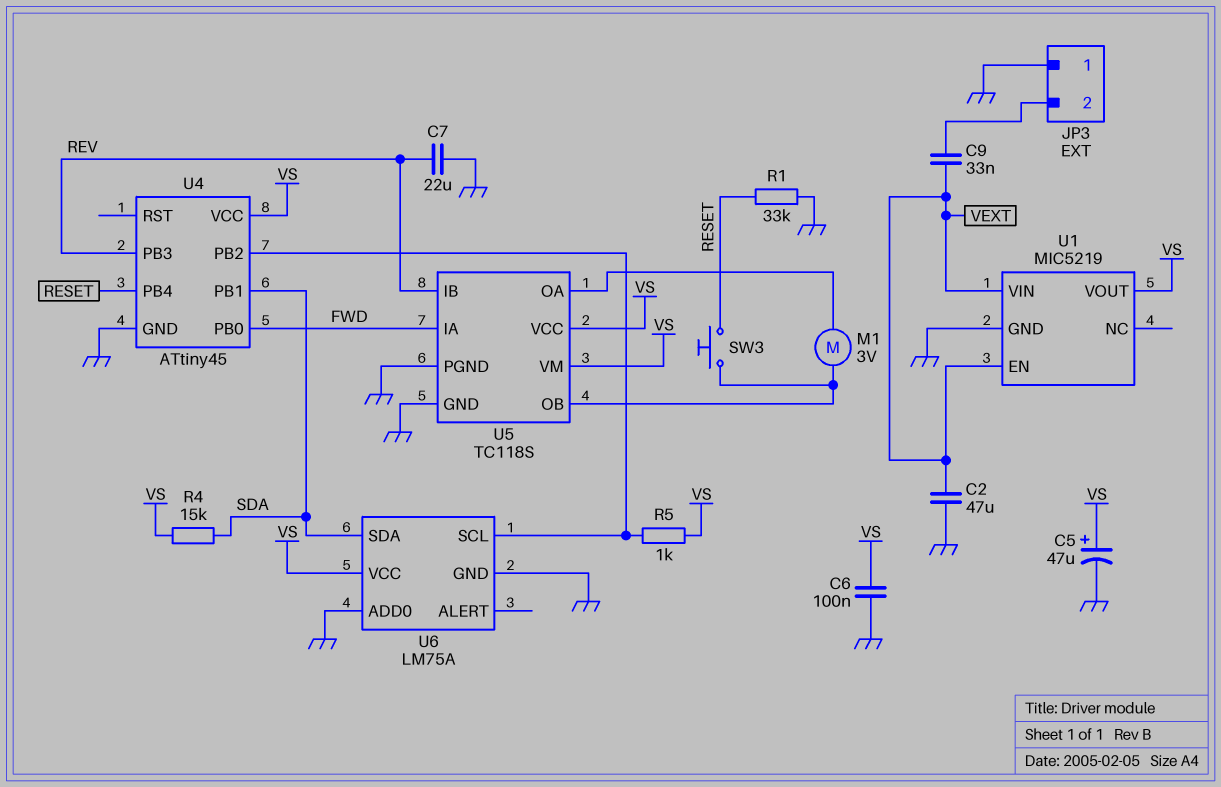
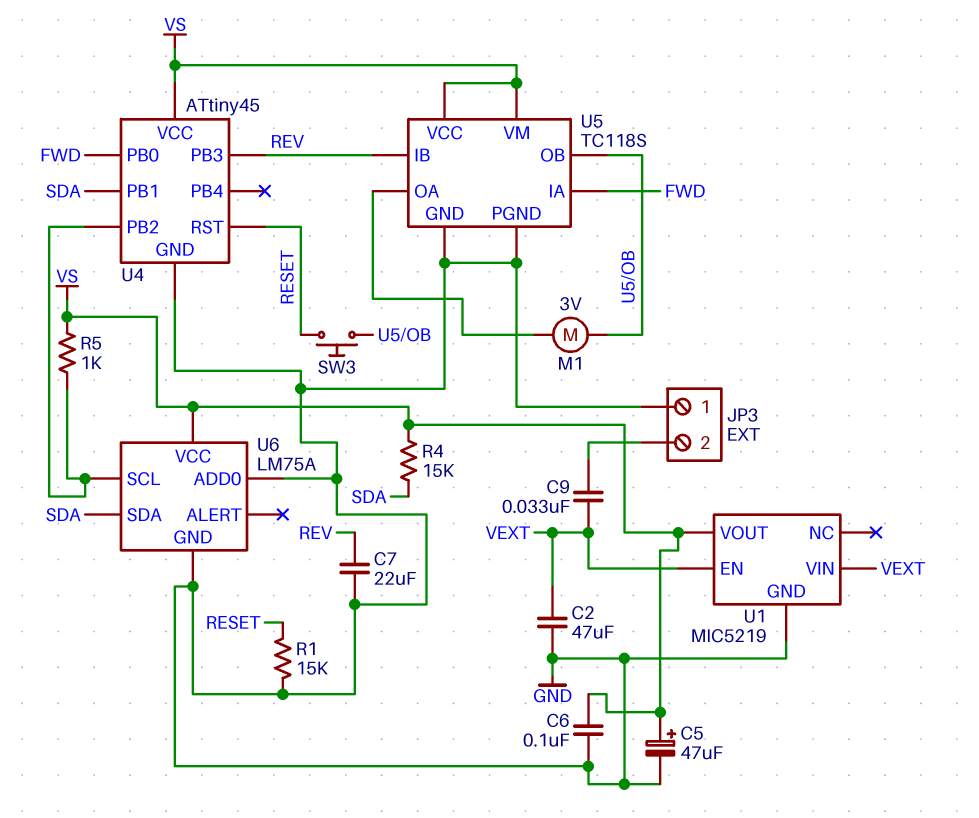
R1: 33k (GND, RESET) -> 15k (GND, RESET)
U4 pin PB4: RESET -> none
U4 pin RST: none -> RESET

